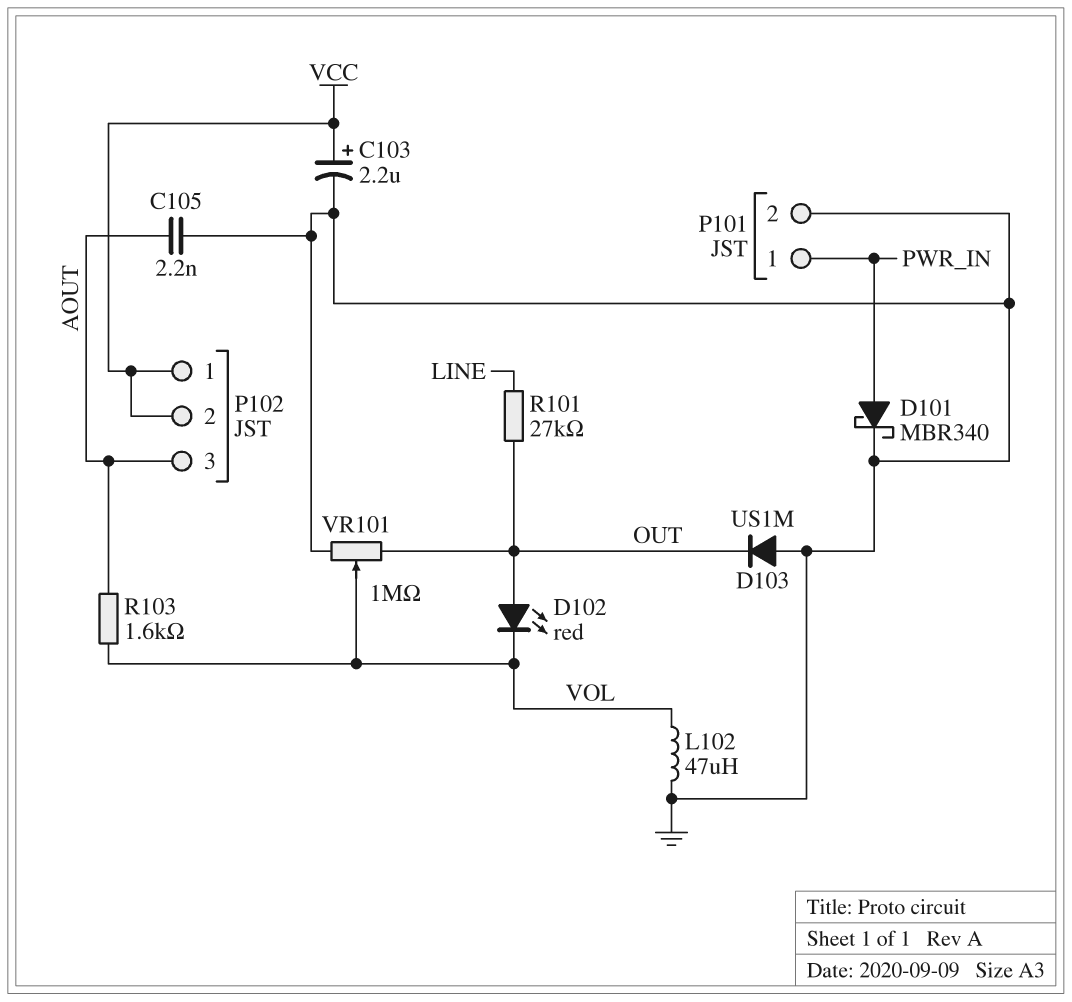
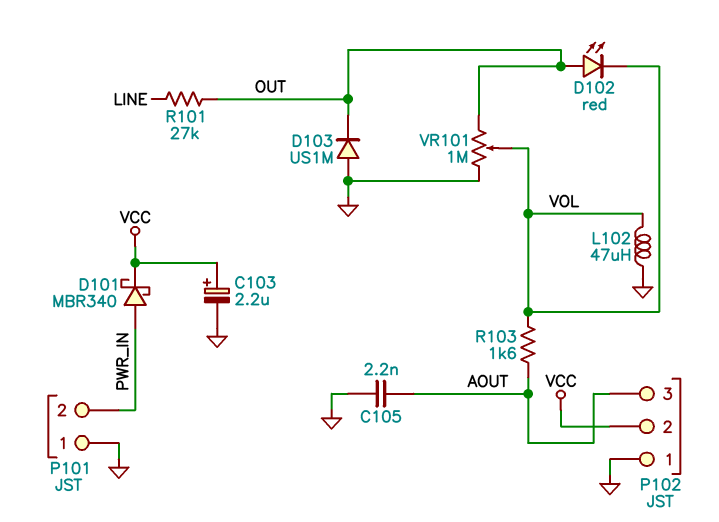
D101: schottky MBR340 (A PWR_IN, K GND) -> schottky MBR340 (A PWR_IN, K VCC)
P101 pin 1: PWR_IN -> GND
P101 pin 2: GND -> PWR_IN
P102 pin 1: VCC -> GND

